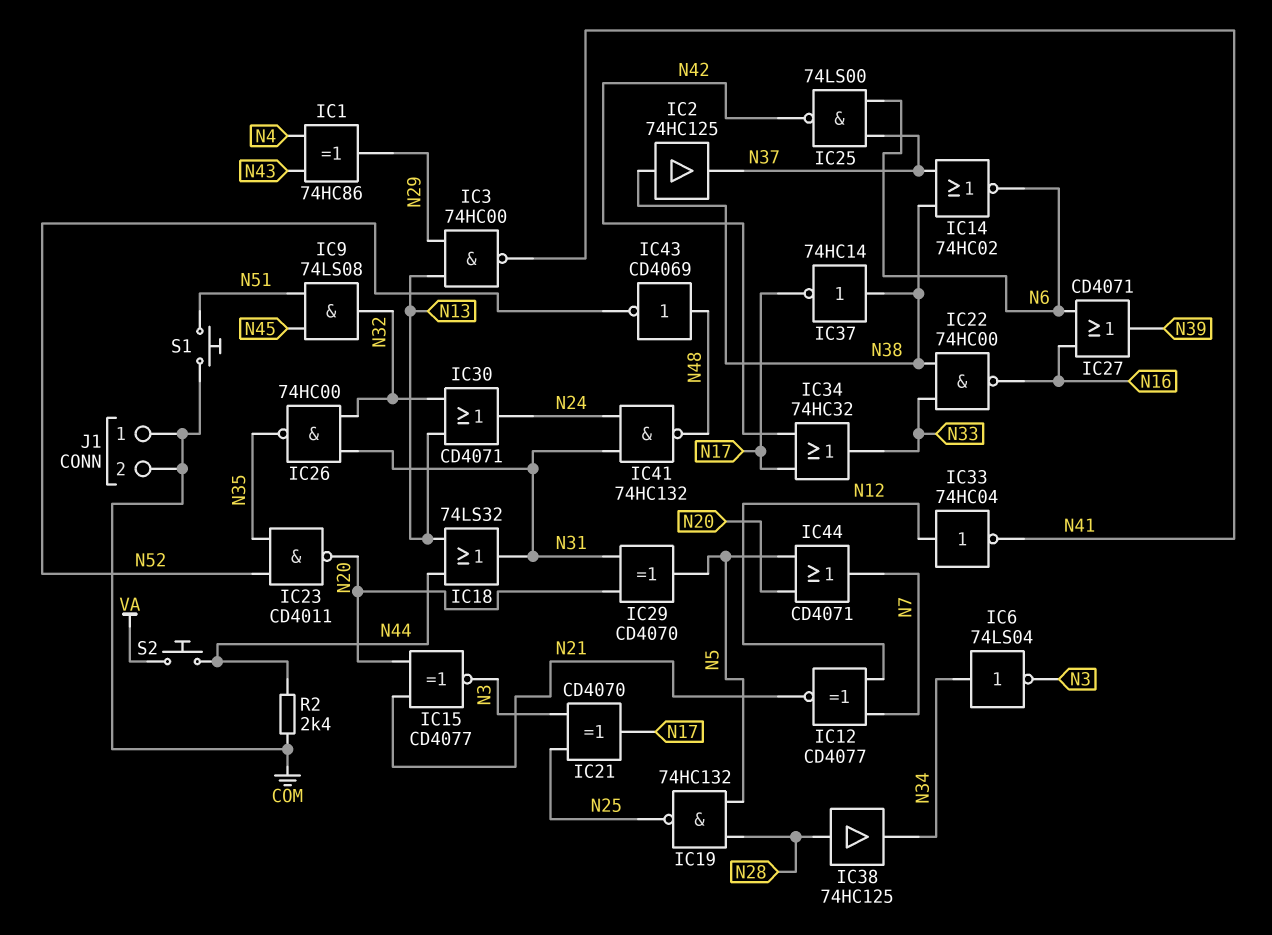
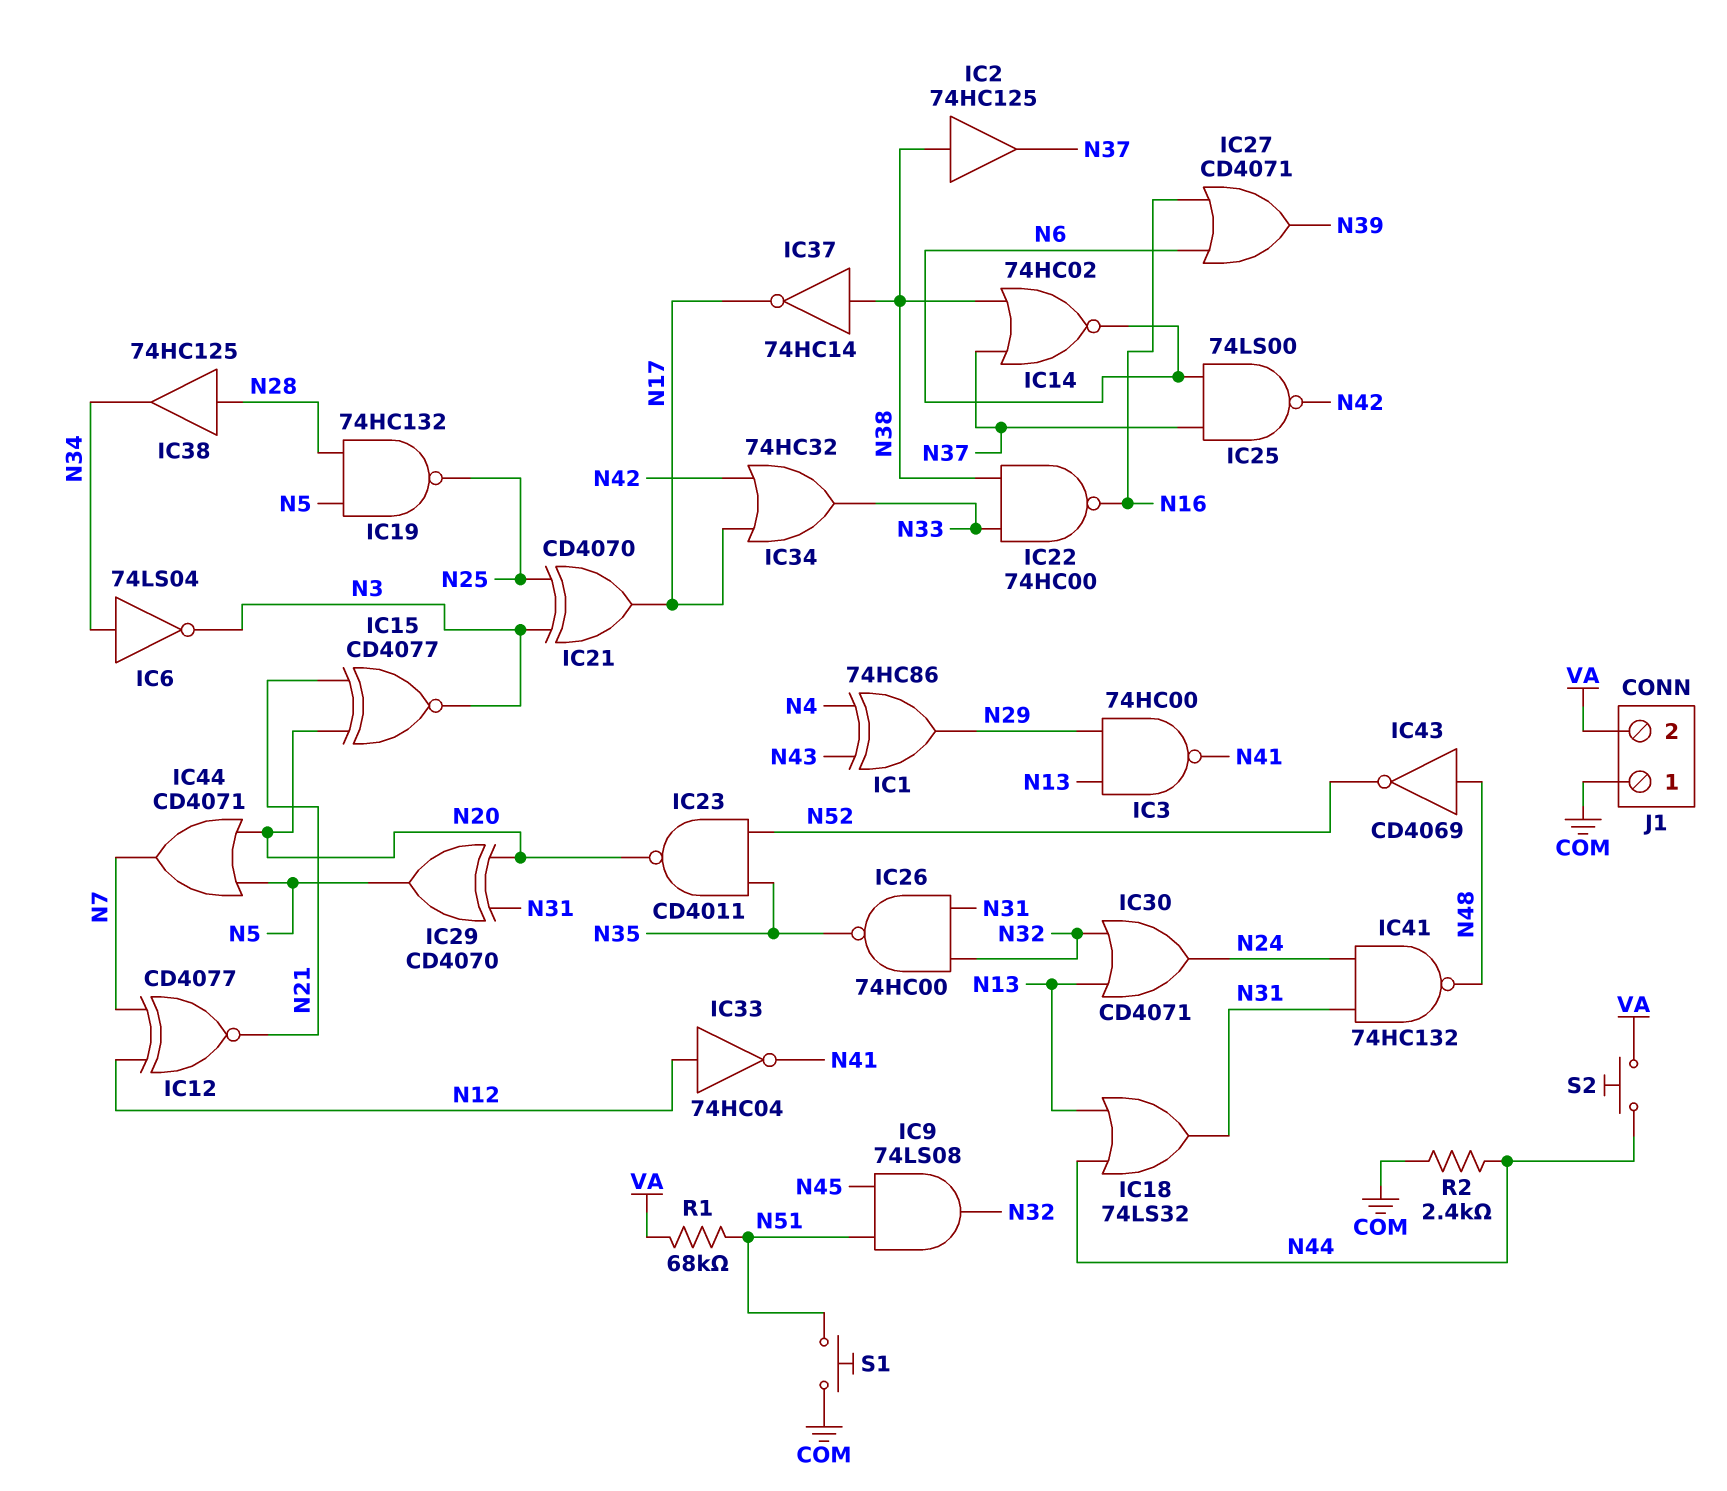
J1 pin 2: COM -> VA
R1: none -> 68k (N51, VA)

